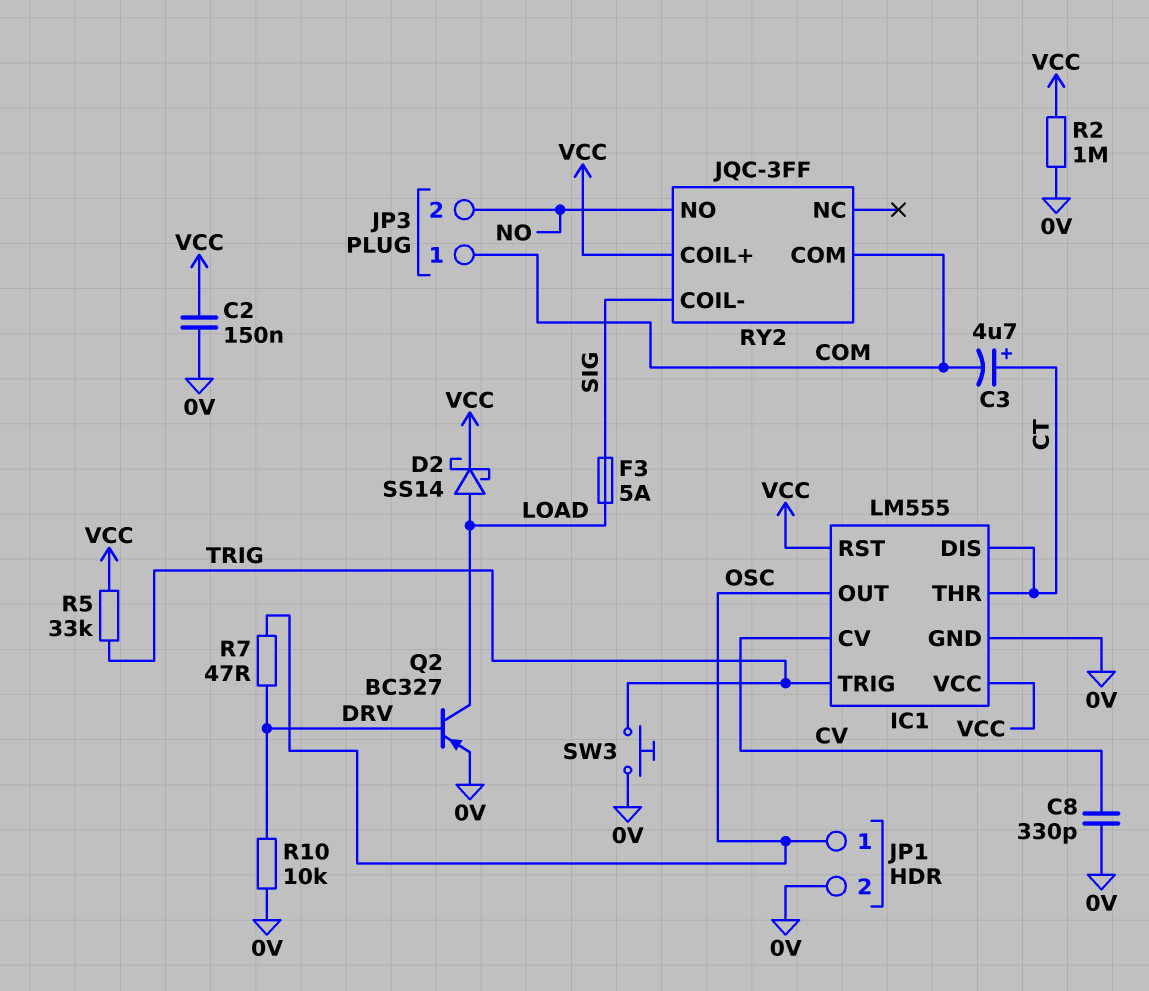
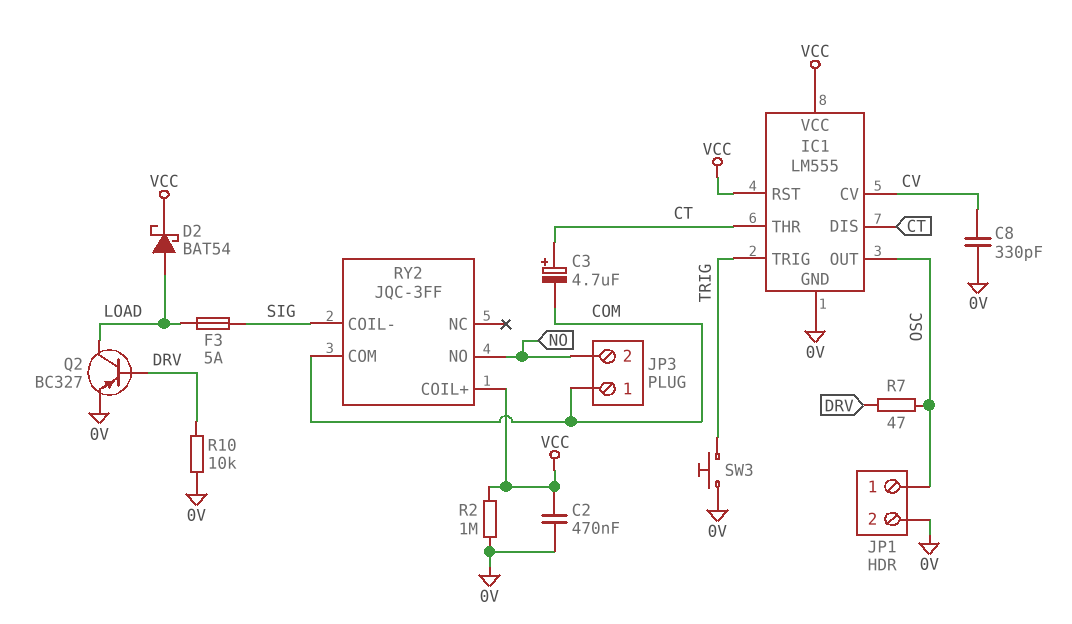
C2: 150nF (0V, VCC) -> 470nF (0V, VCC)
D2: schottky SS14 (A LOAD, K VCC) -> schottky BAT54 (A LOAD, K VCC)
R5: 33k (TRIG, VCC) -> none

